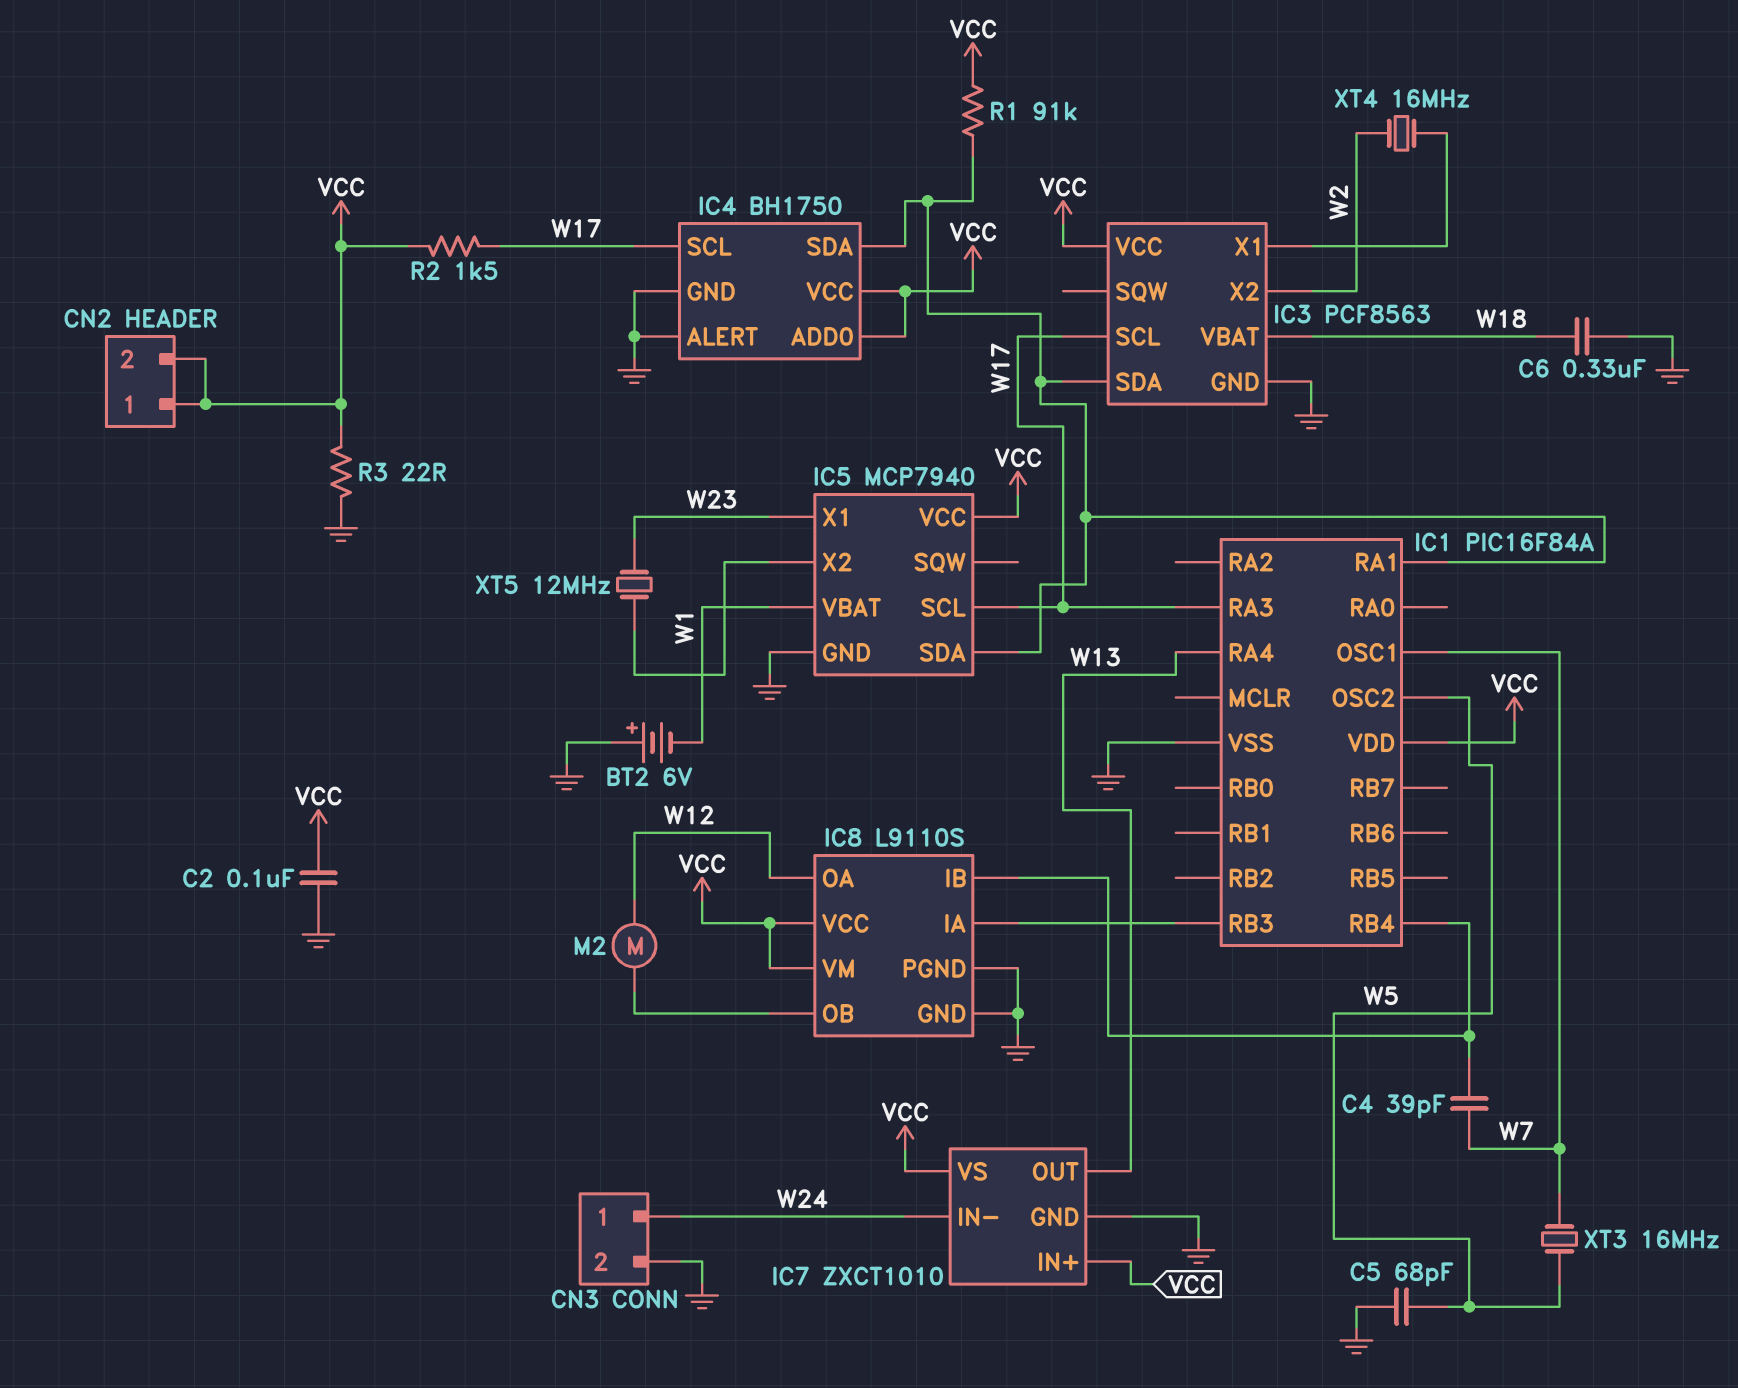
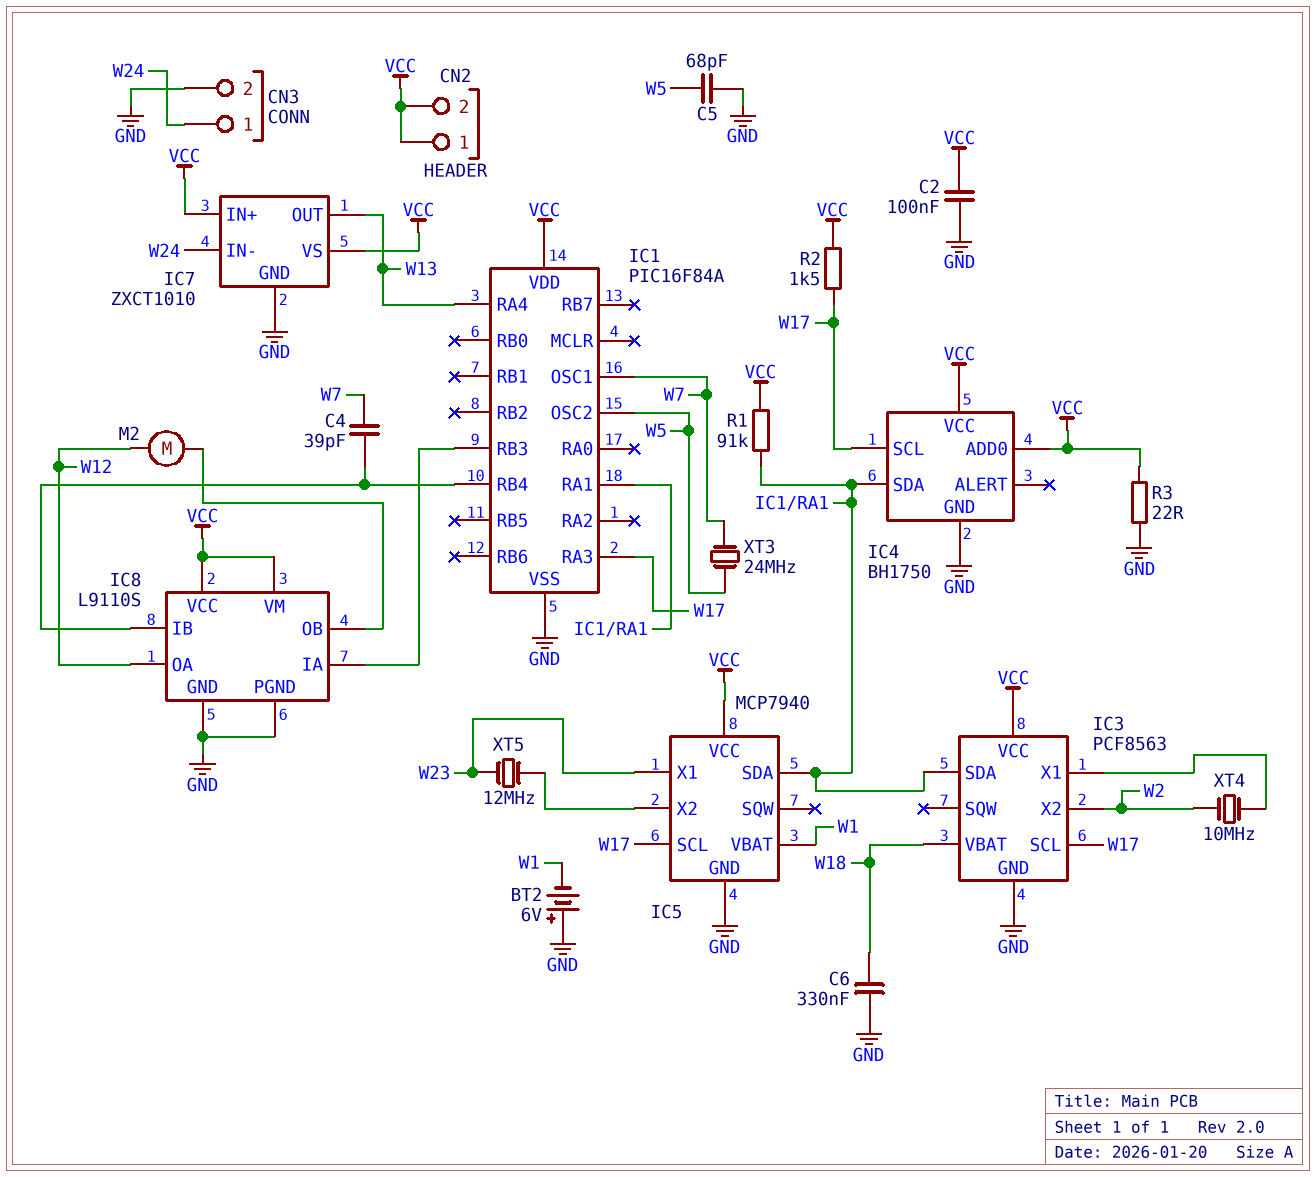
IC4 pin ALERT: GND -> none
XT3: 16MHz (W5, W7) -> 24MHz (W5, W7)
XT4: 16MHz (IC3/X1, W2) -> 10MHz (IC3/X1, W2)

